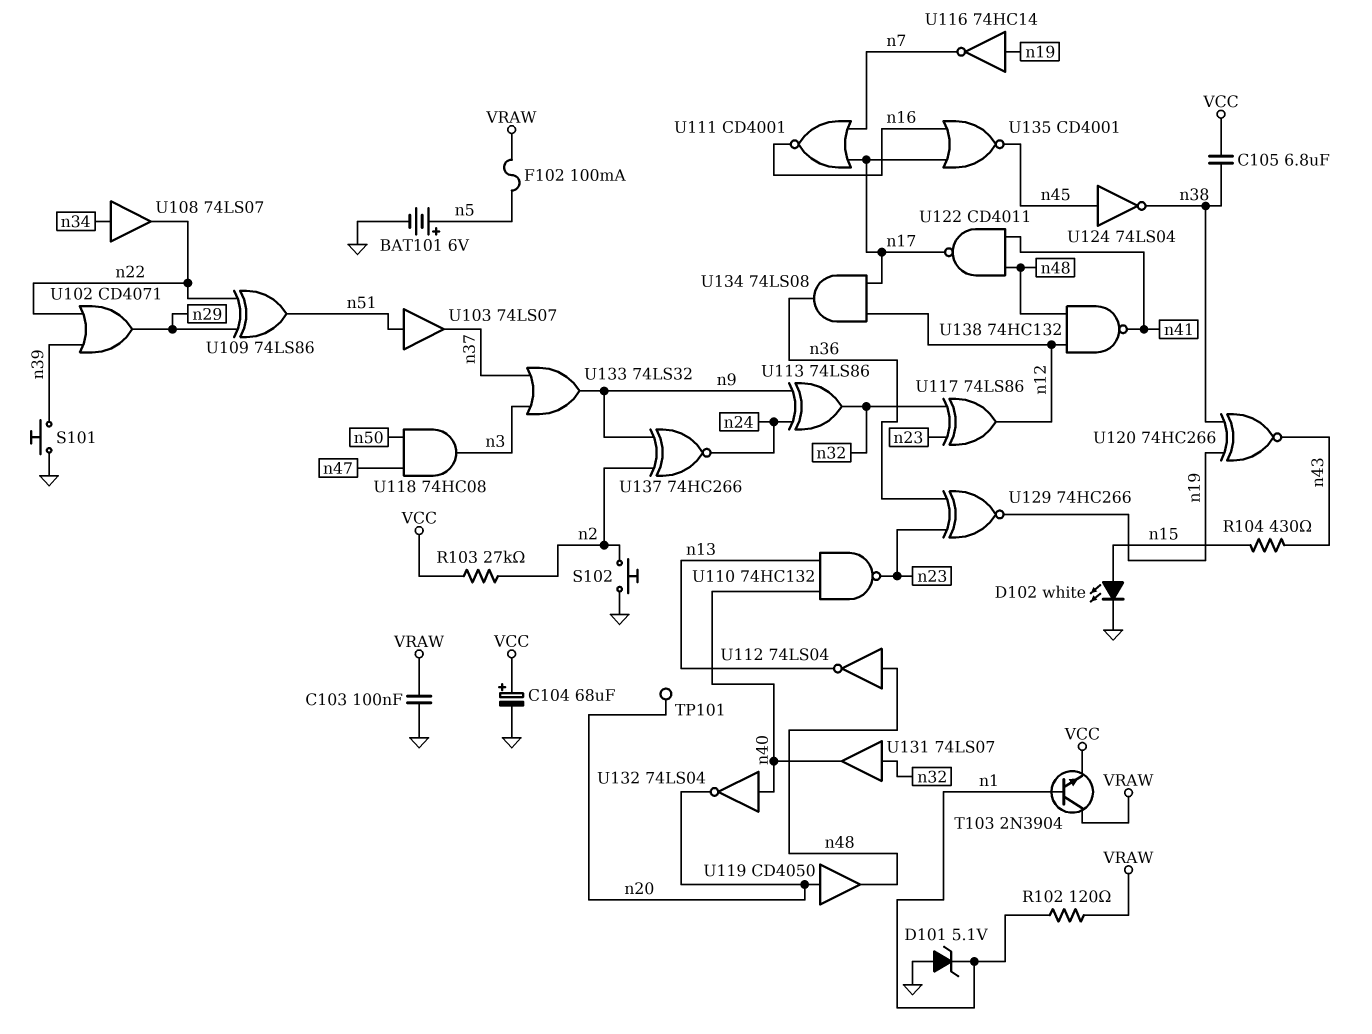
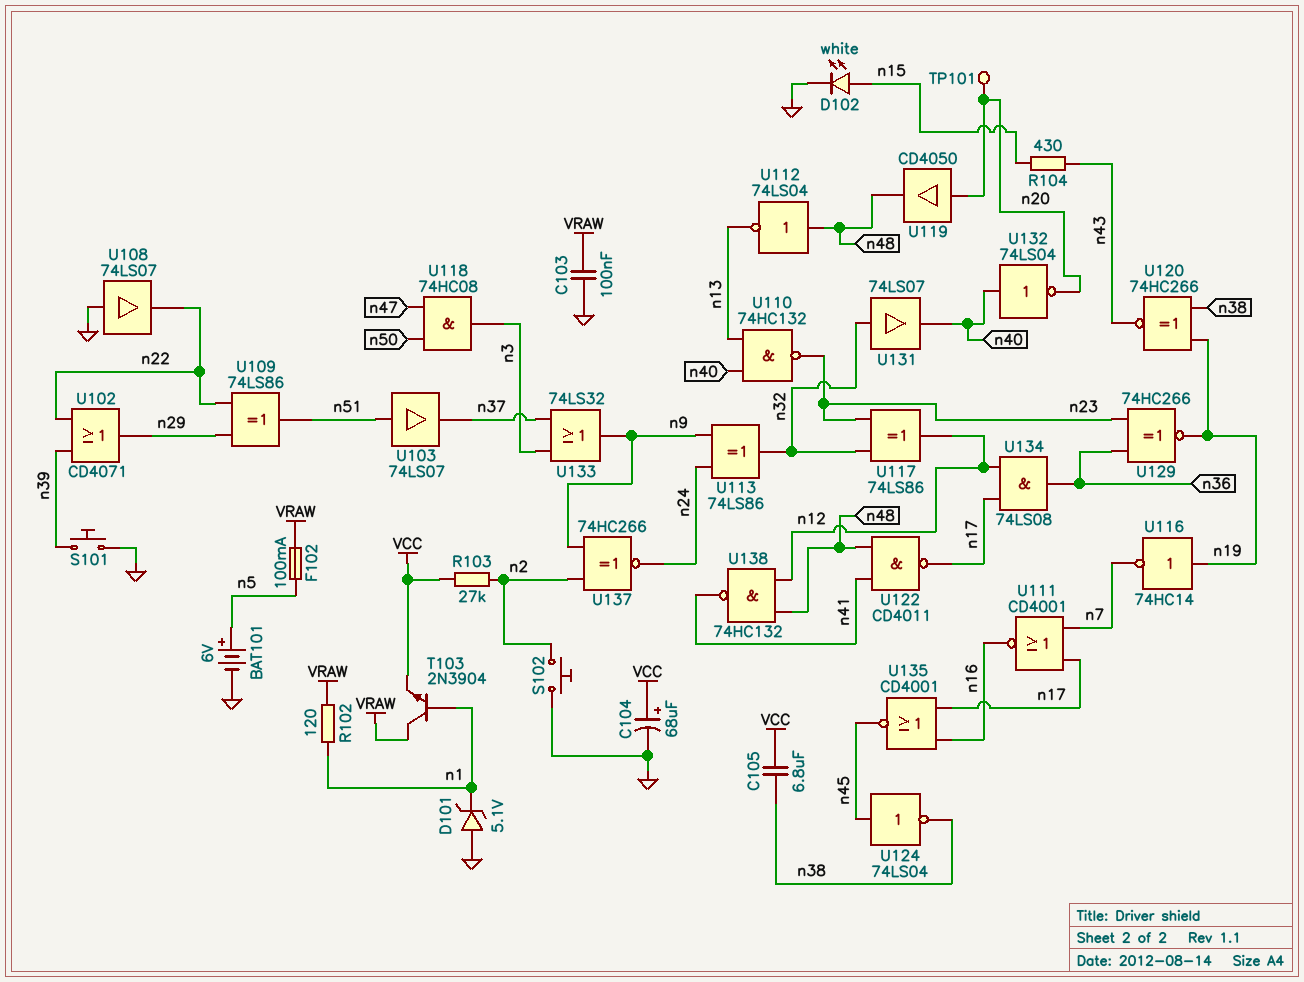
U108: buffer 74LS07 (in n34, out n22) -> buffer 74LS07 (in GND, out n22)

